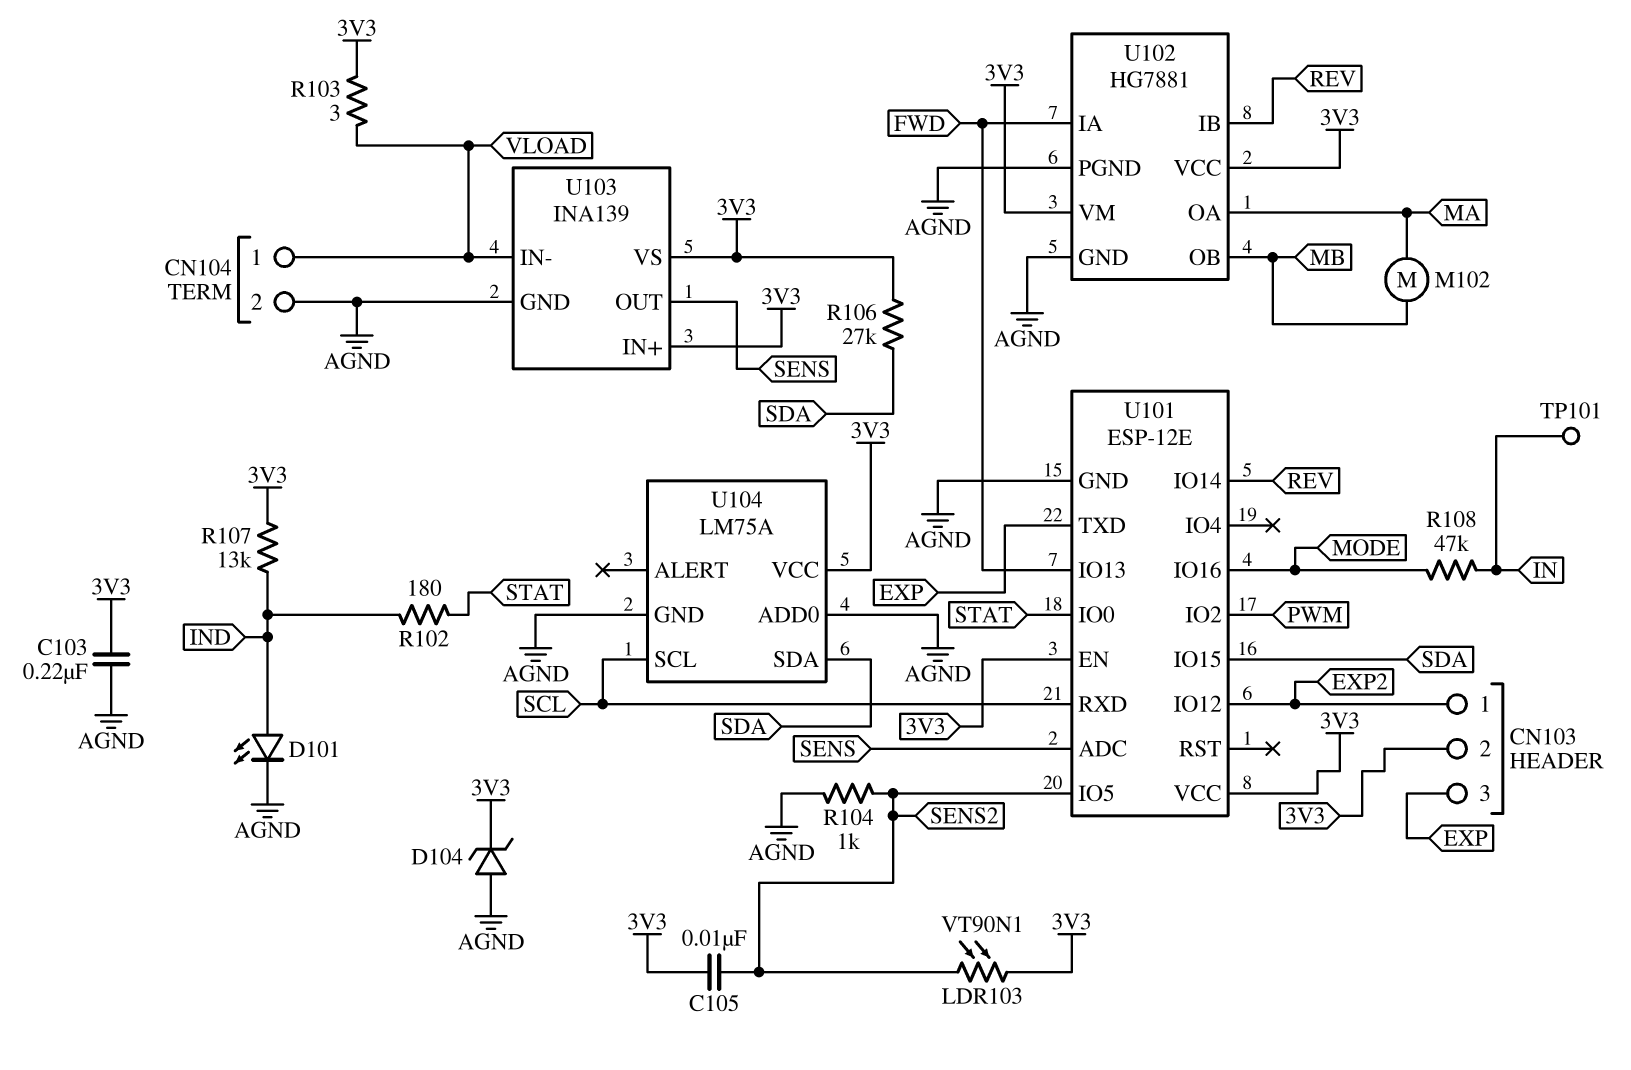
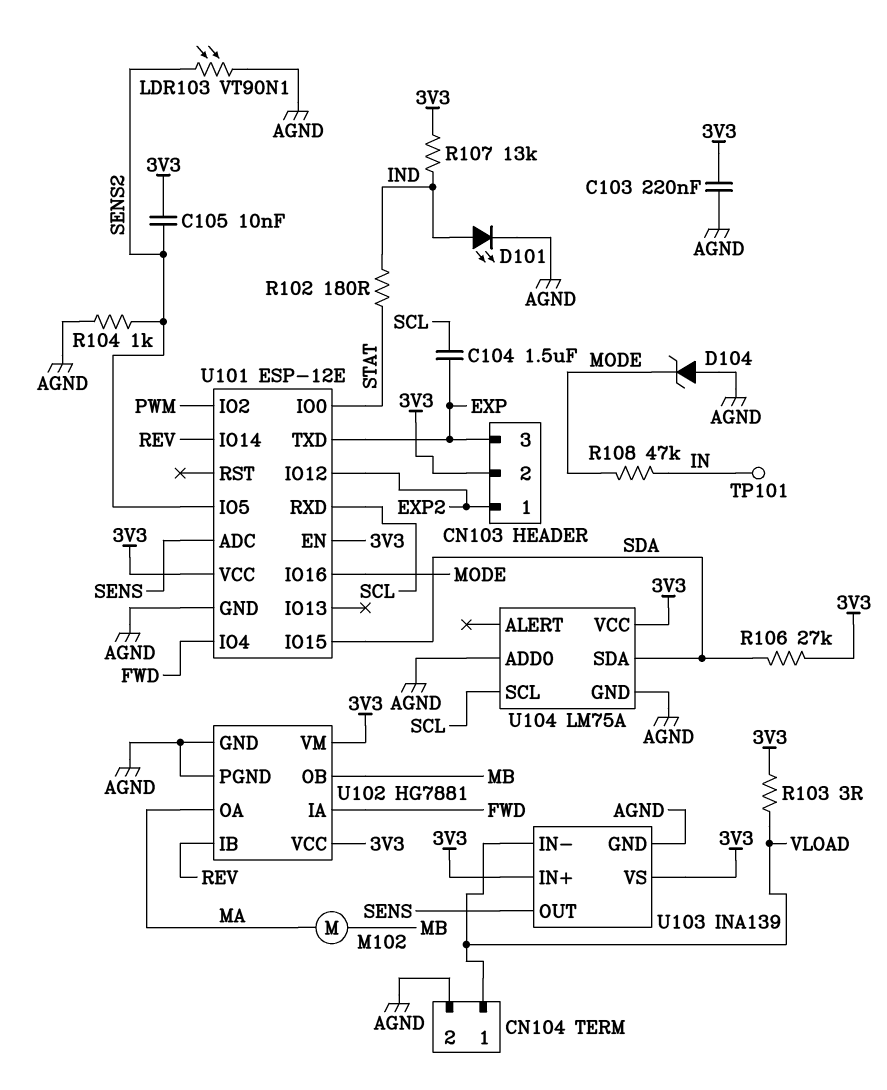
C104: none -> 1.5uF (EXP, SCL)
D104: zener (A AGND, K 3V3) -> zener (A AGND, K MODE)
LDR103: VT90N1 (3V3, SENS2) -> VT90N1 (AGND, SENS2)
U101 pin IO4: none -> FWD
U101 pin IO13: FWD -> none

